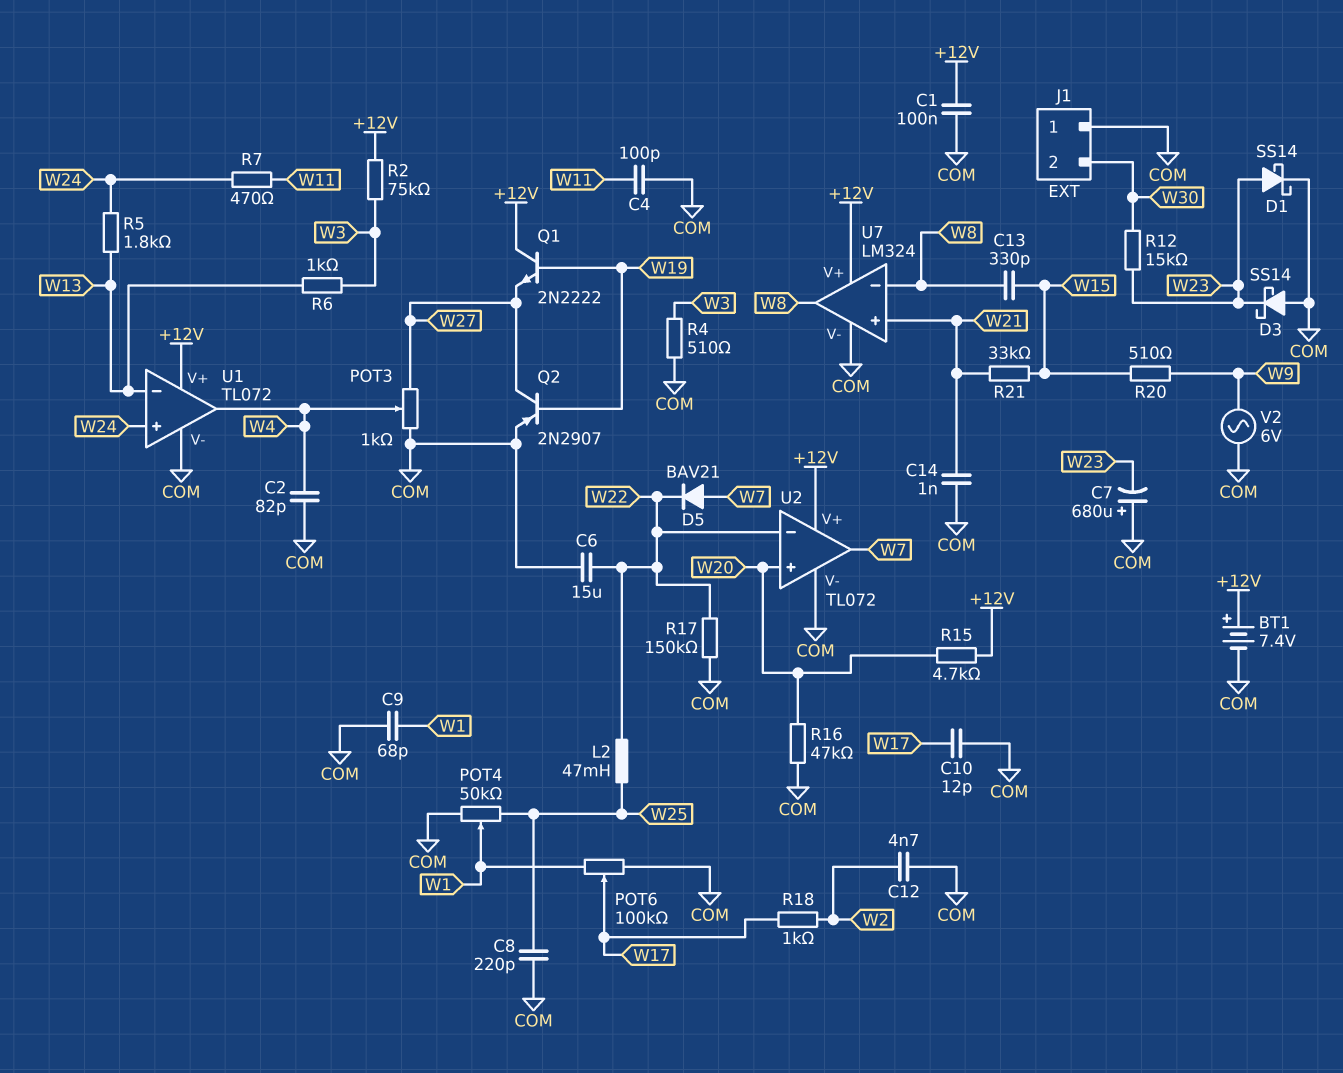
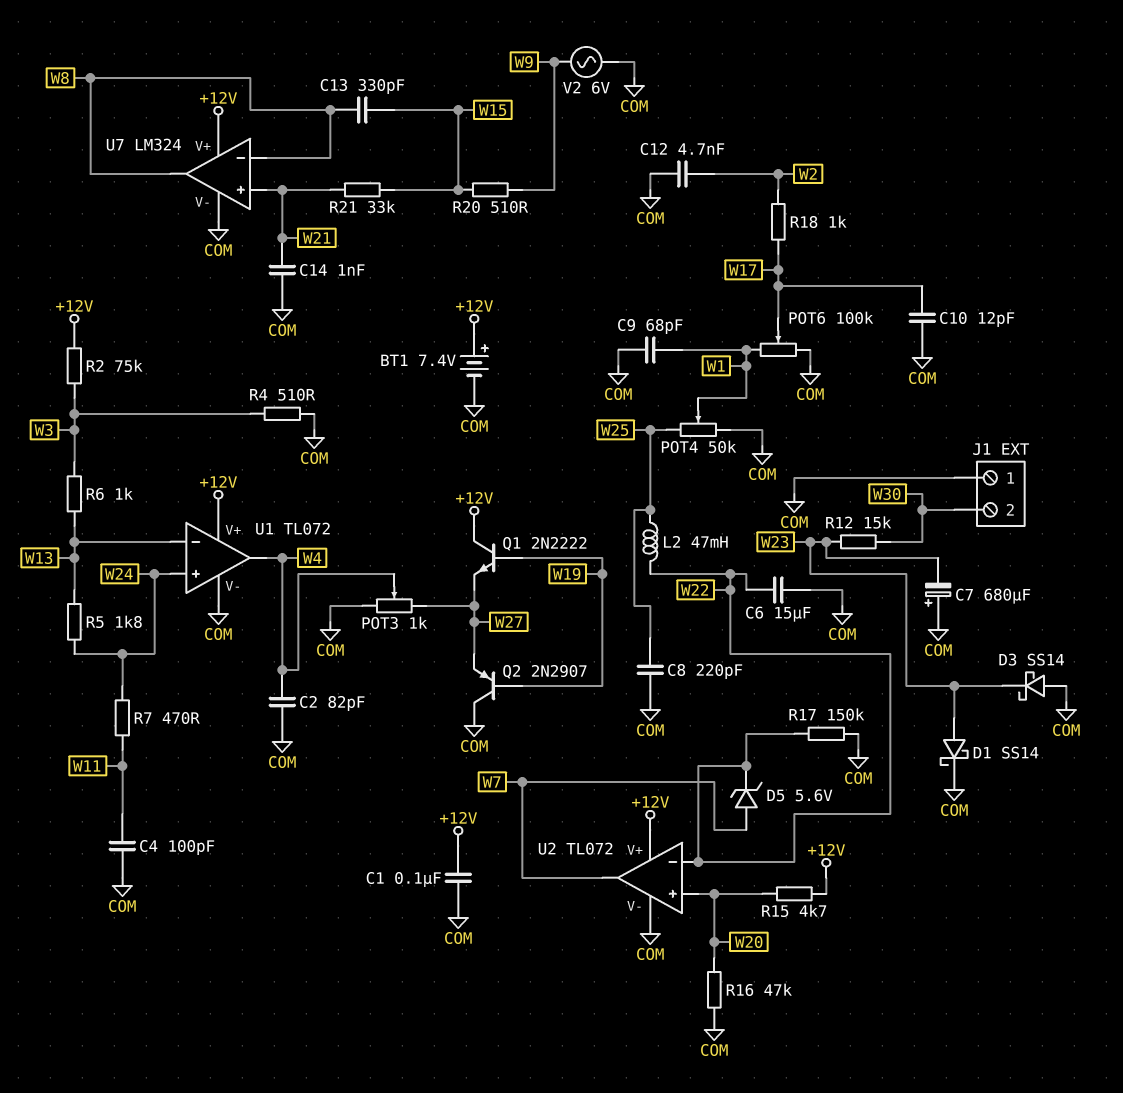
D5: diode BAV21 (A W7, K W22) -> zener 5.6V (A W7, K W22)
Q2: PNP 2N2907 (B W19, C W27, E COM) -> PNP 2N2907 (B W19, C COM, E W27)

